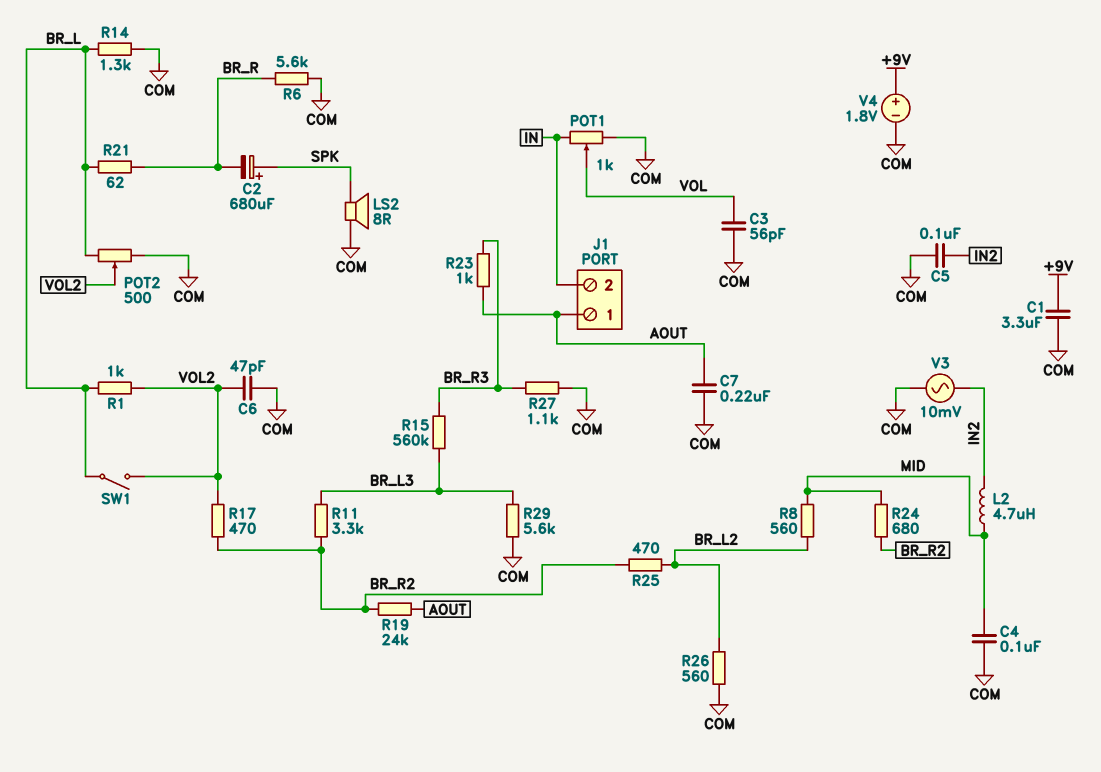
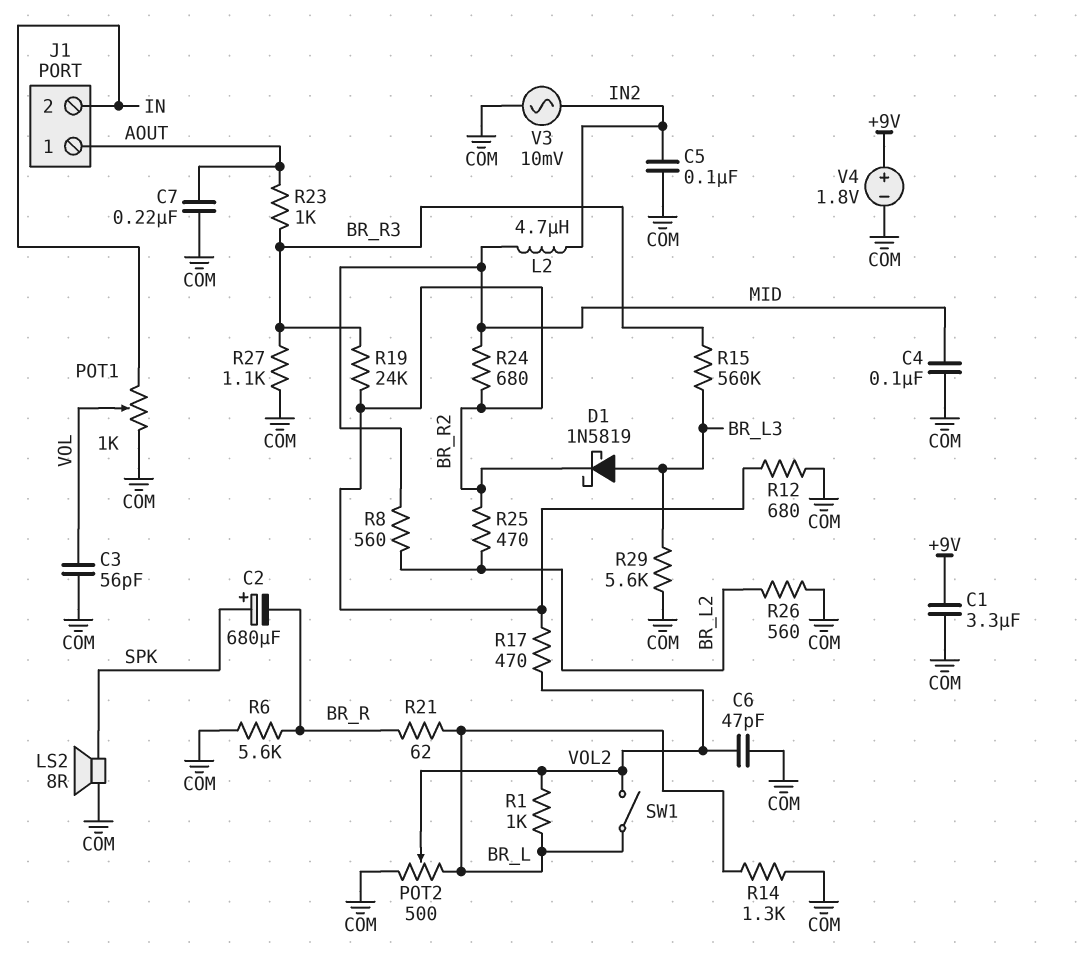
D1: none -> schottky 1N5819 (A BR_L3, K BR_R2)
R11: 3.3k (BR_L3, BR_R2) -> none
R12: none -> 680 (BR_R2, COM)
R19: 24k (AOUT, BR_R2) -> 24k (BR_R2, BR_R3)

